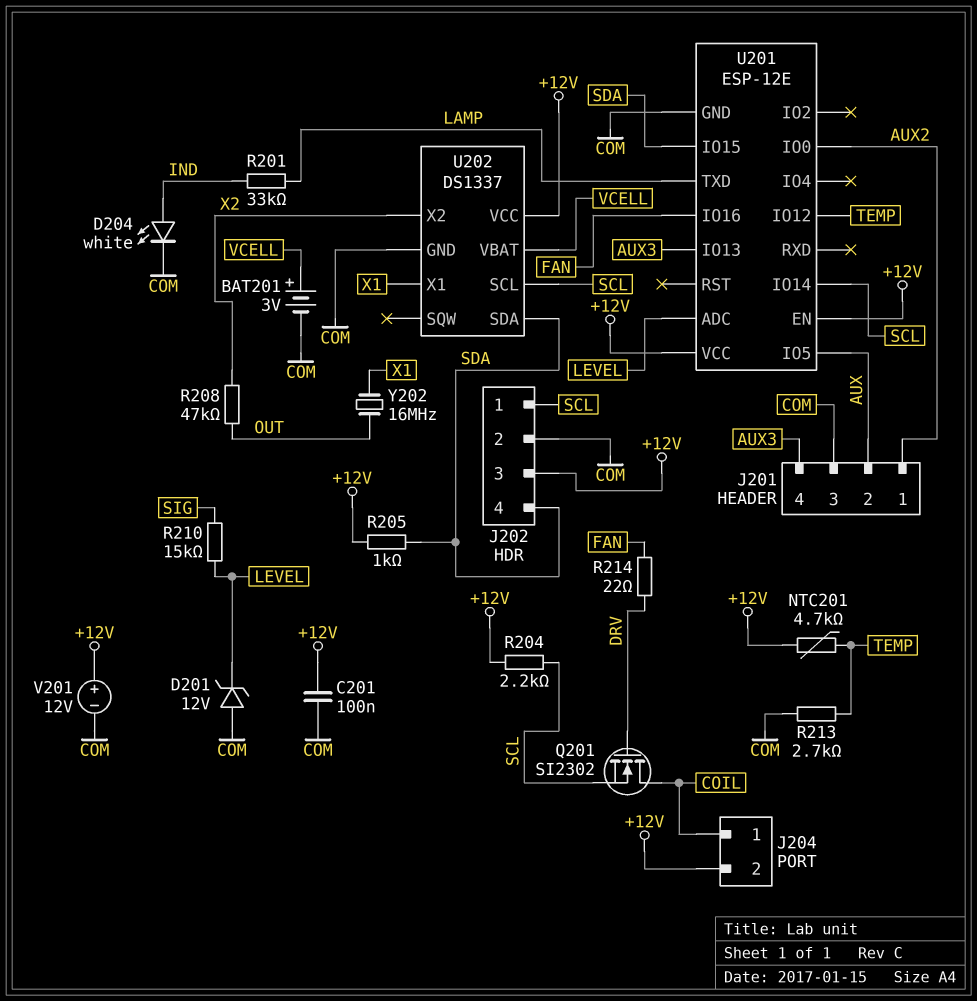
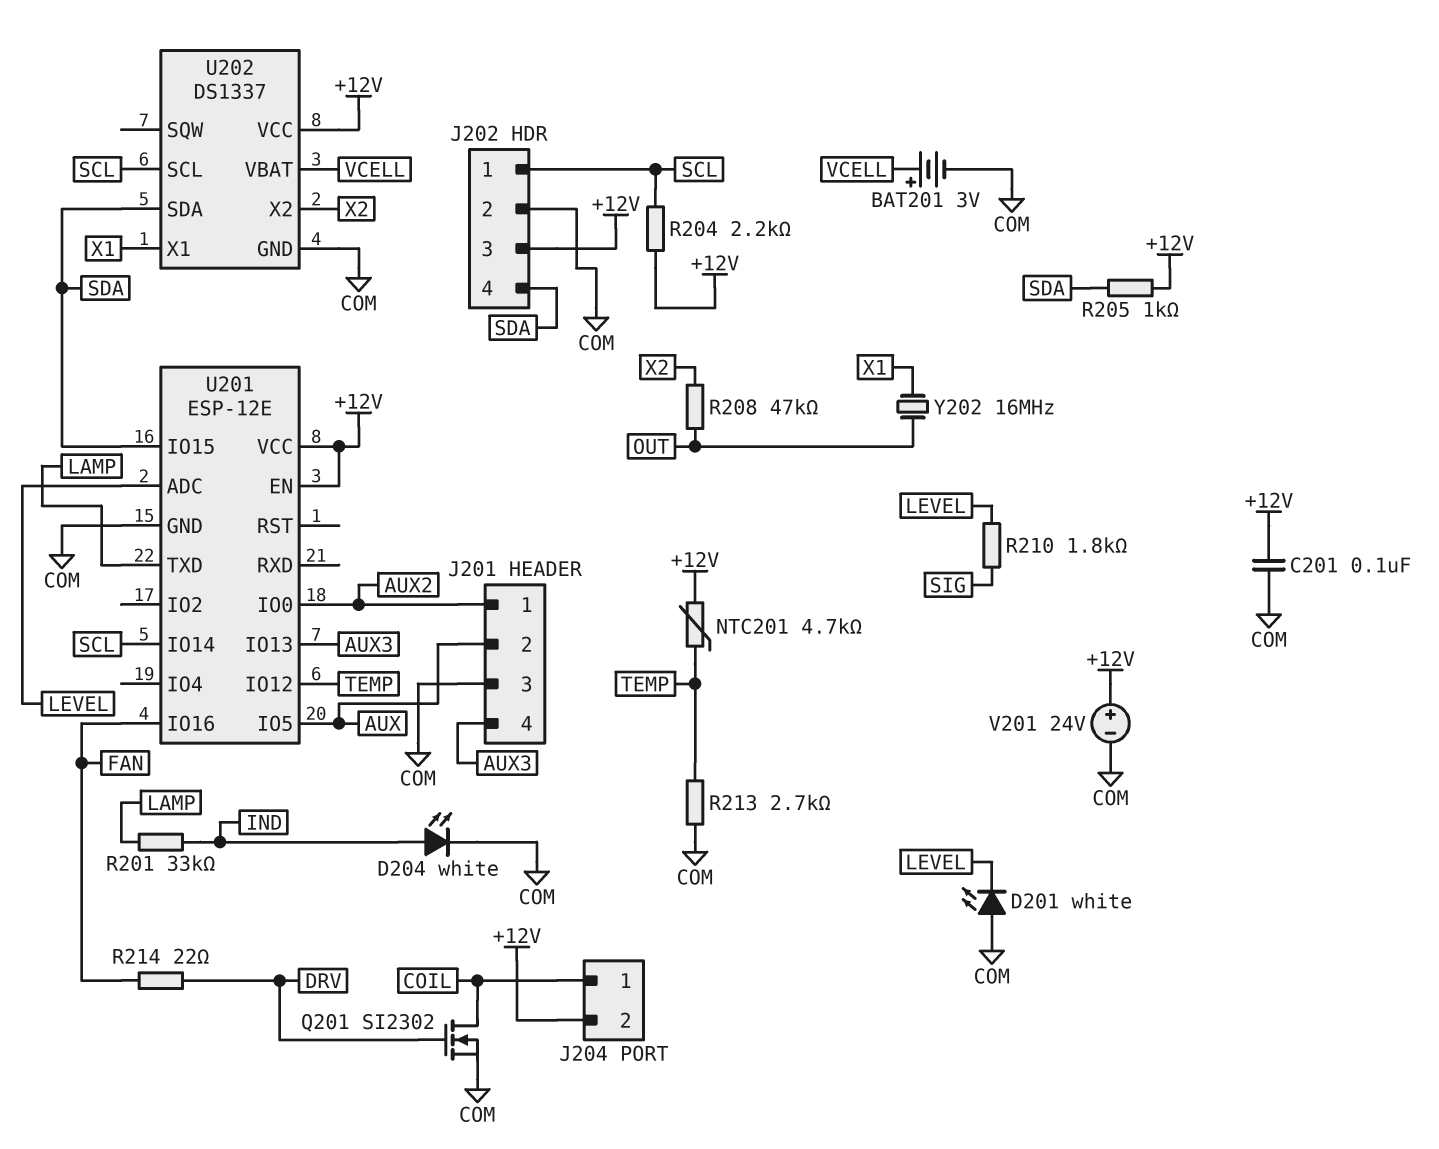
D201: zener 12V (A COM, K LEVEL) -> LED white (A COM, K LEVEL)
Q201: NMOS SI2302 (G DRV, D COIL, S SCL) -> NMOS SI2302 (G DRV, D COIL, S COM)
R210: 15k (LEVEL, SIG) -> 1.8k (LEVEL, SIG)
V201: 12V (plus +12V, minus COM) -> 24V (plus +12V, minus COM)

